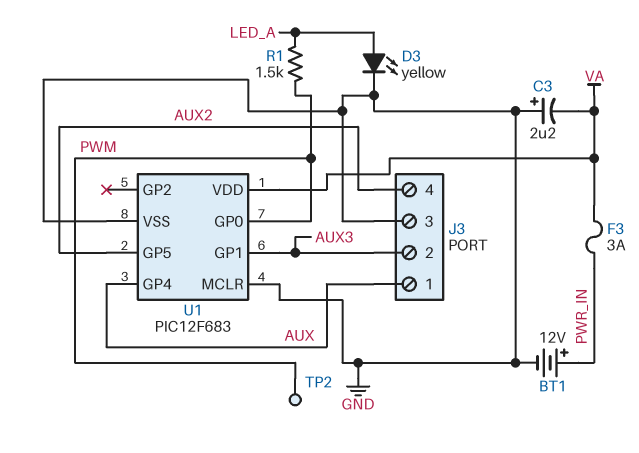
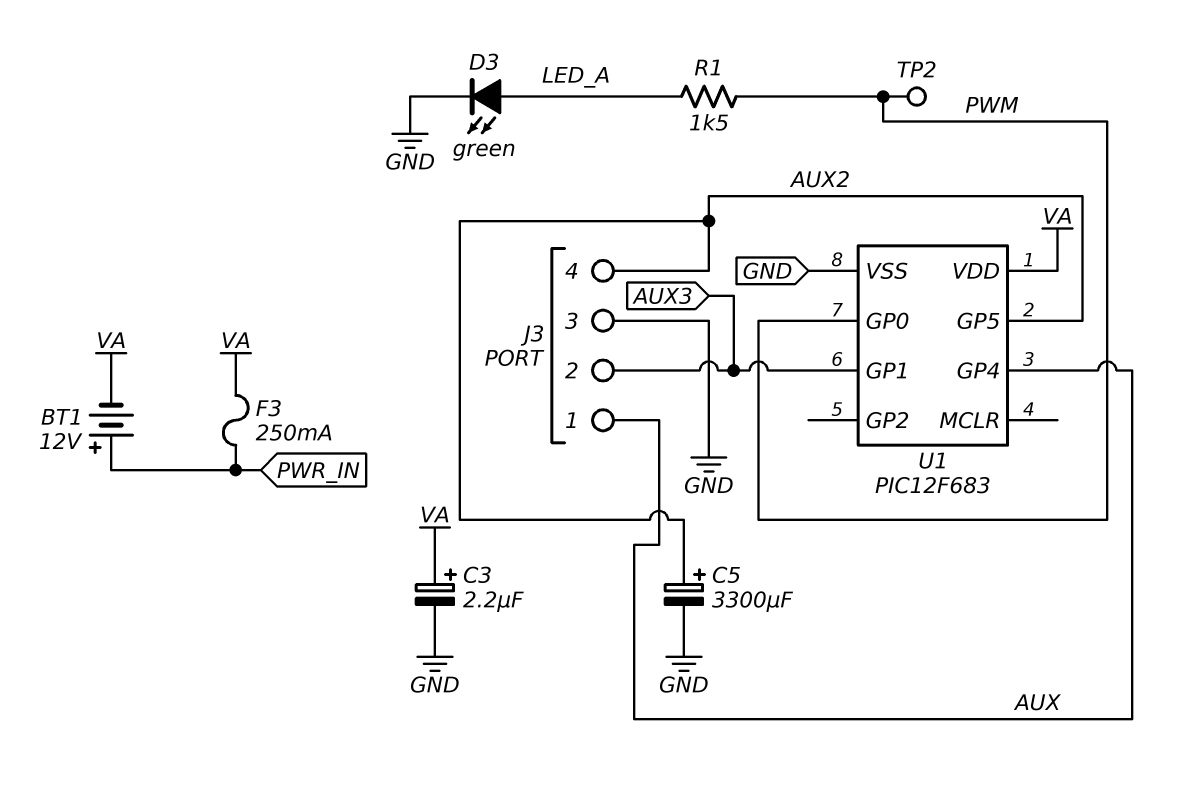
BT1: 12V (plus PWR_IN, minus GND) -> 12V (plus PWR_IN, minus VA)
C3: 2.2uF (plus GND, minus VA) -> 2.2uF (plus VA, minus GND)
C5: none -> 3300uF (plus AUX2, minus GND)
D3: LED yellow (A LED_A, K GND) -> LED green (A LED_A, K GND)
F3: 3A (PWR_IN, VA) -> 250mA (PWR_IN, VA)
U1 pin MCLR: GND -> none

